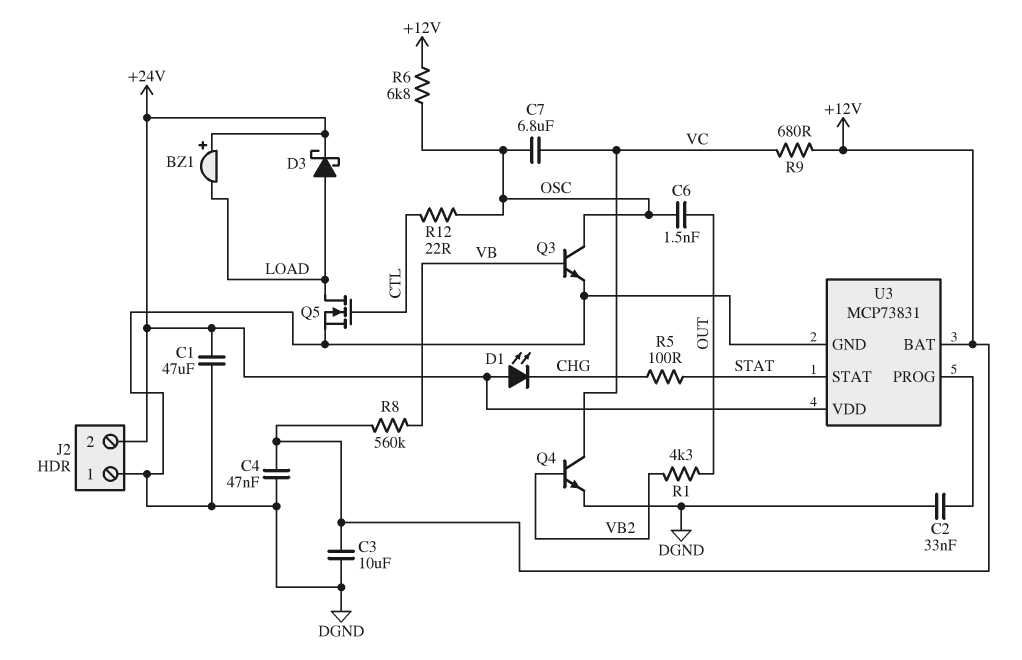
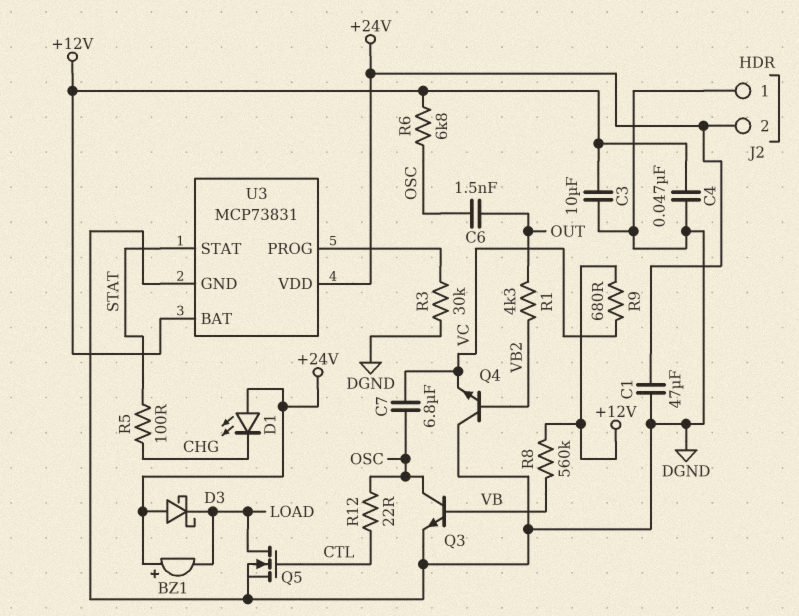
C2: 33nF (DGND, U3/PROG) -> none
D3: schottky (A LOAD, K +24V) -> schottky (A +24V, K LOAD)
Q4: NPN (B VB2, C VC, E DGND) -> NPN (B VB2, C DGND, E VC)
R3: none -> 30k (DGND, U3/PROG)

